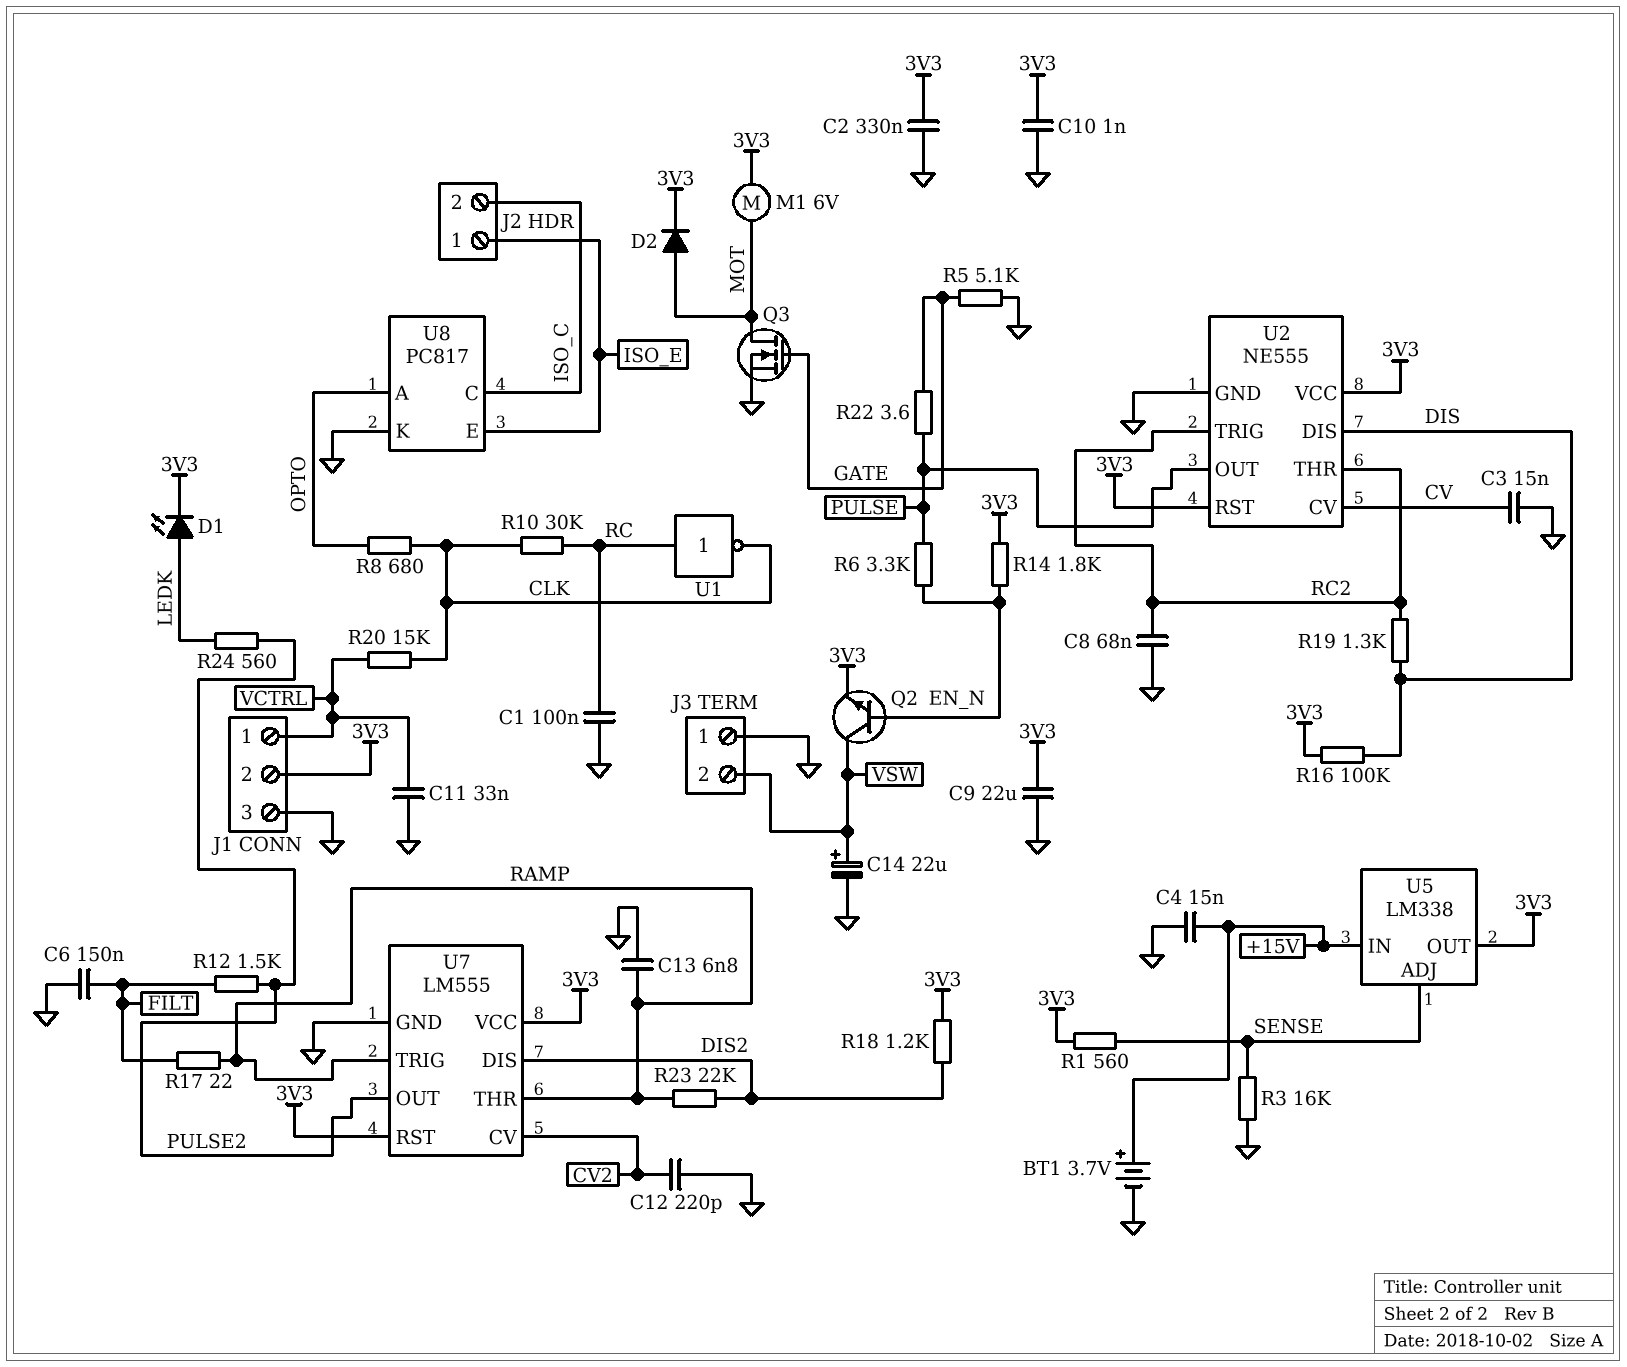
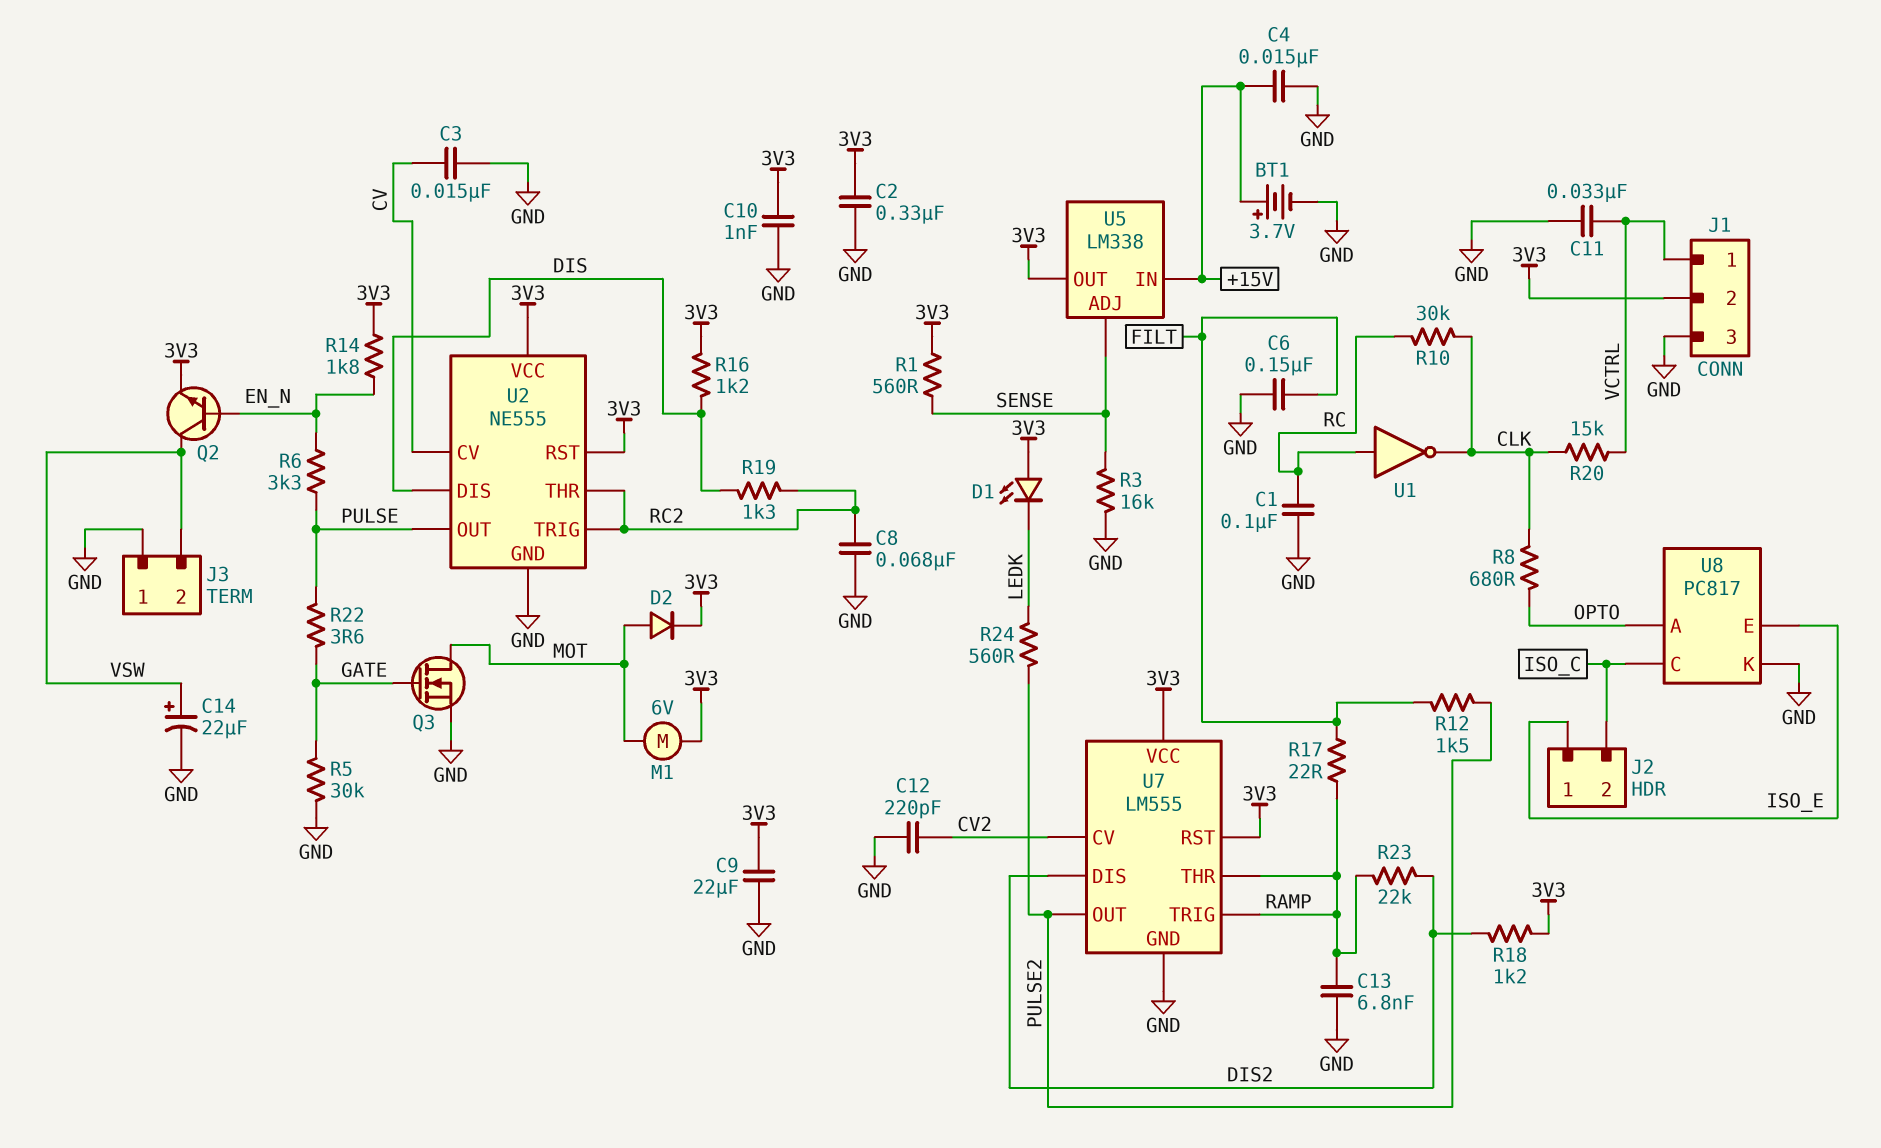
D1: LED (A LEDK, K 3V3) -> LED (A 3V3, K LEDK)
R5: 5.1k (GATE, GND) -> 30k (GATE, GND)
R16: 100k (3V3, DIS) -> 1.2k (3V3, DIS)

